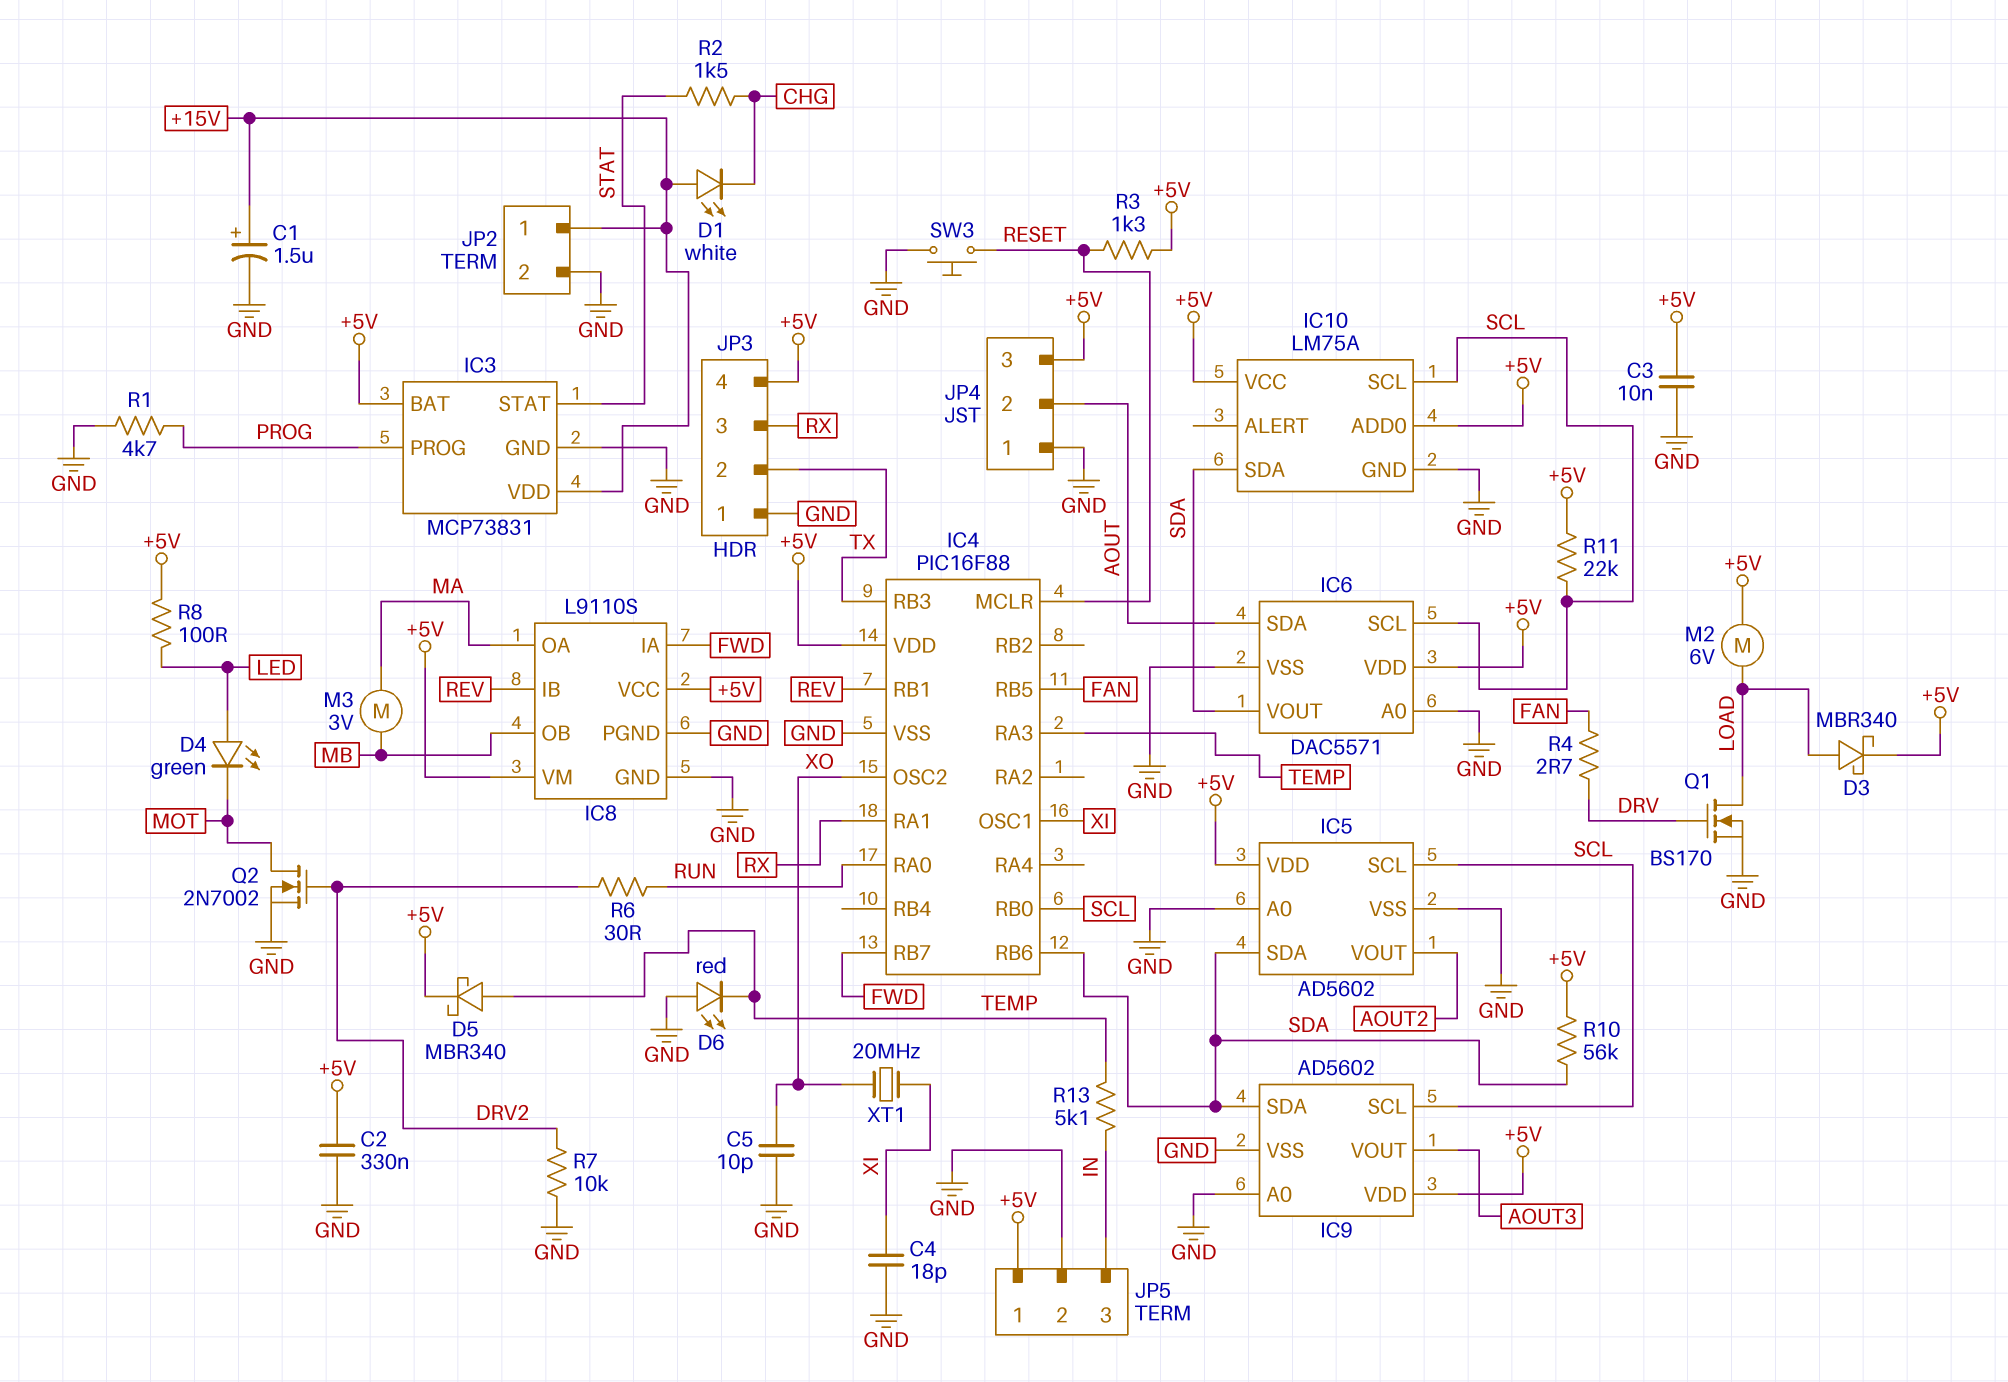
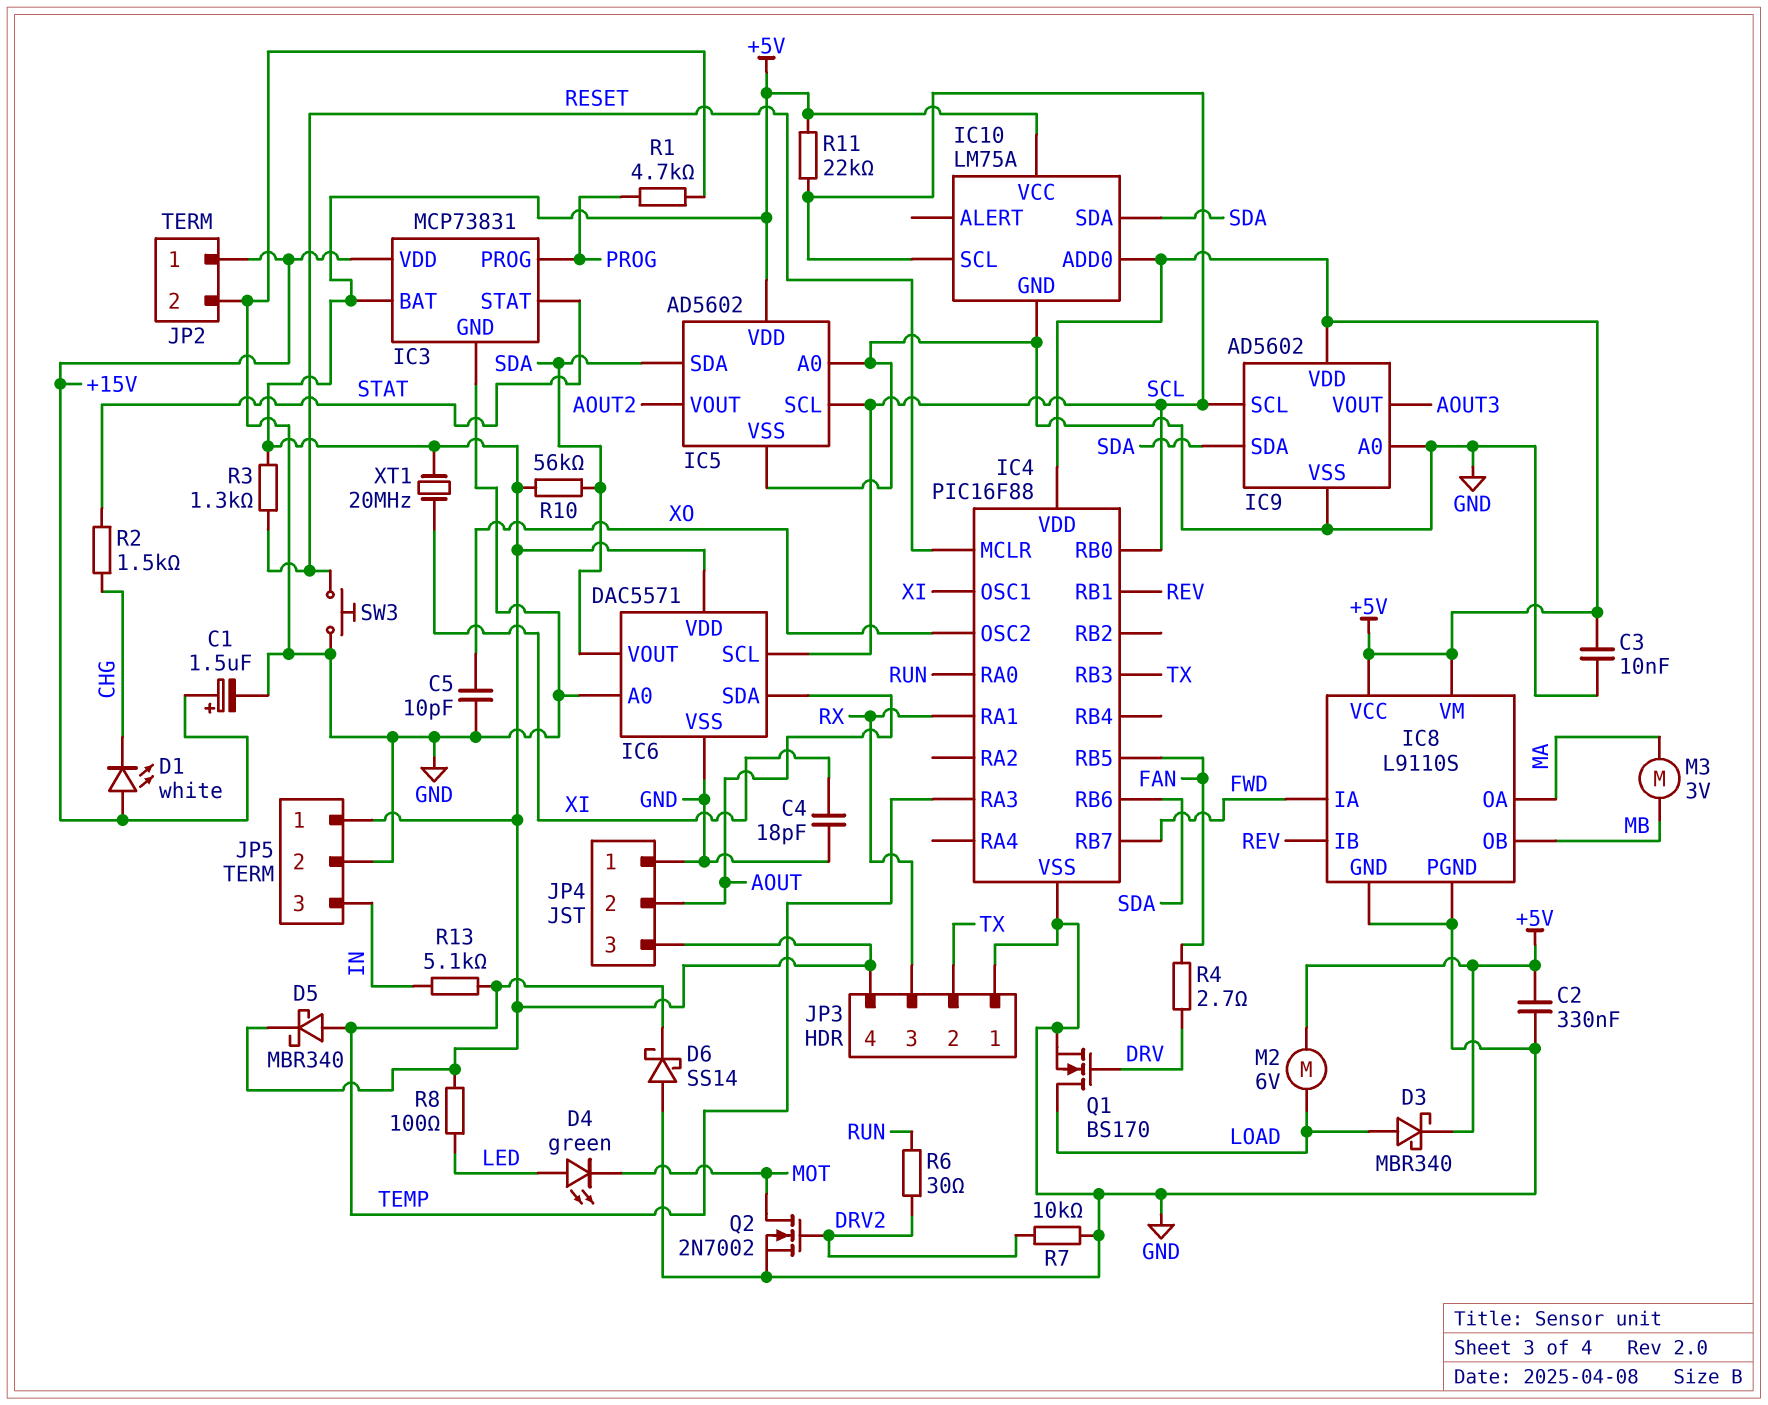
D6: LED red (A GND, K TEMP) -> schottky SS14 (A GND, K TEMP)
XT1: 20MHz (XI, XO) -> 20MHz (+5V, XI)

